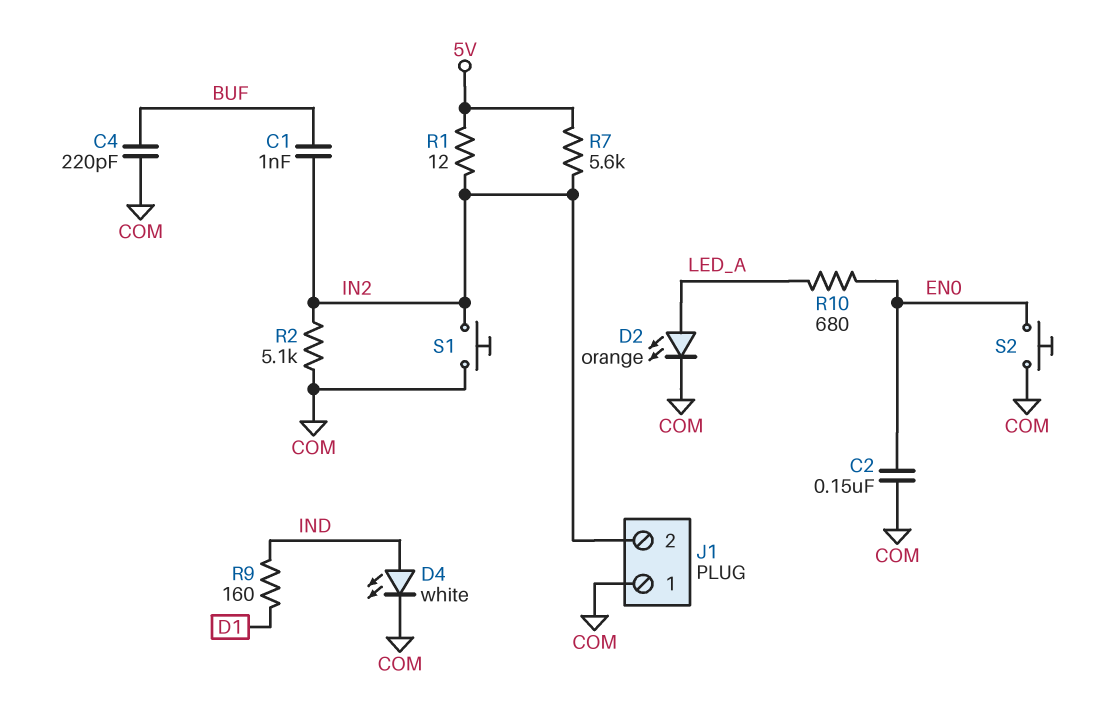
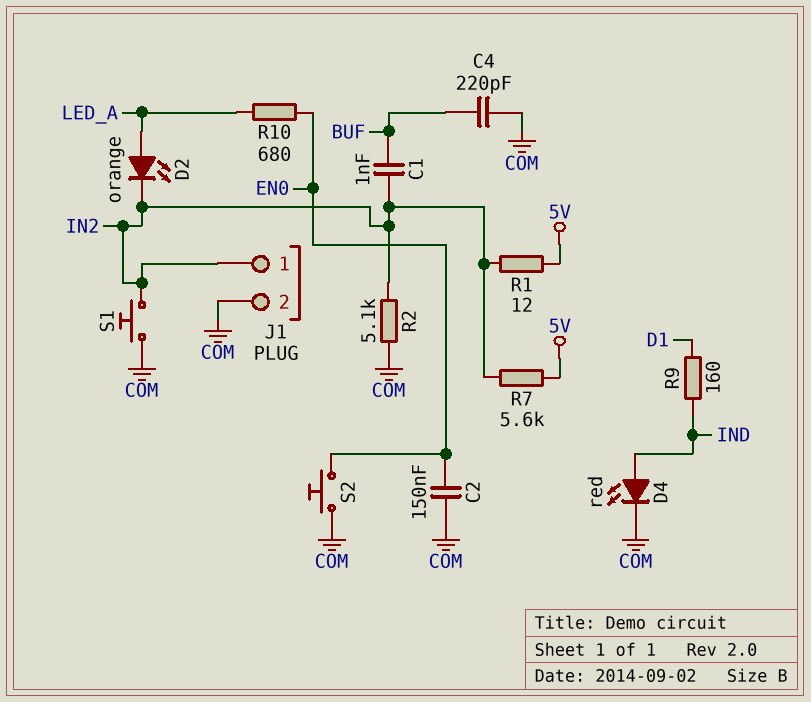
D2: LED orange (A LED_A, K COM) -> LED orange (A LED_A, K IN2)
D4: LED white (A IND, K COM) -> LED red (A IND, K COM)
J1 pin 1: COM -> IN2
J1 pin 2: IN2 -> COM

